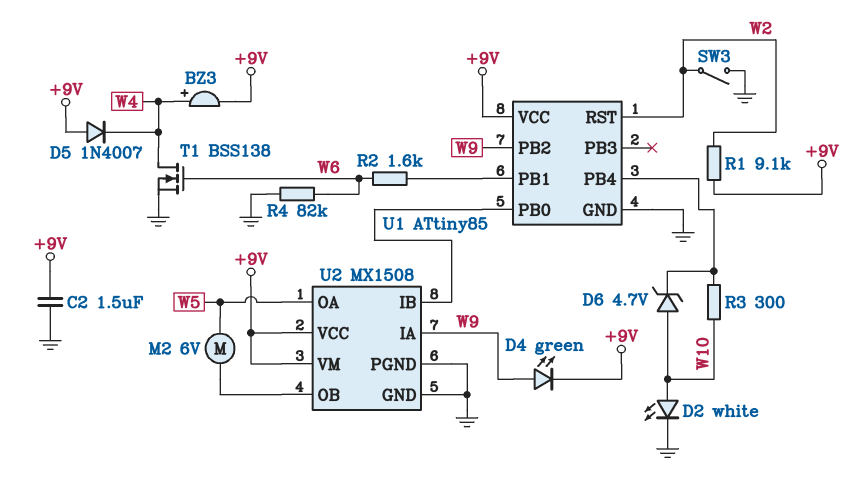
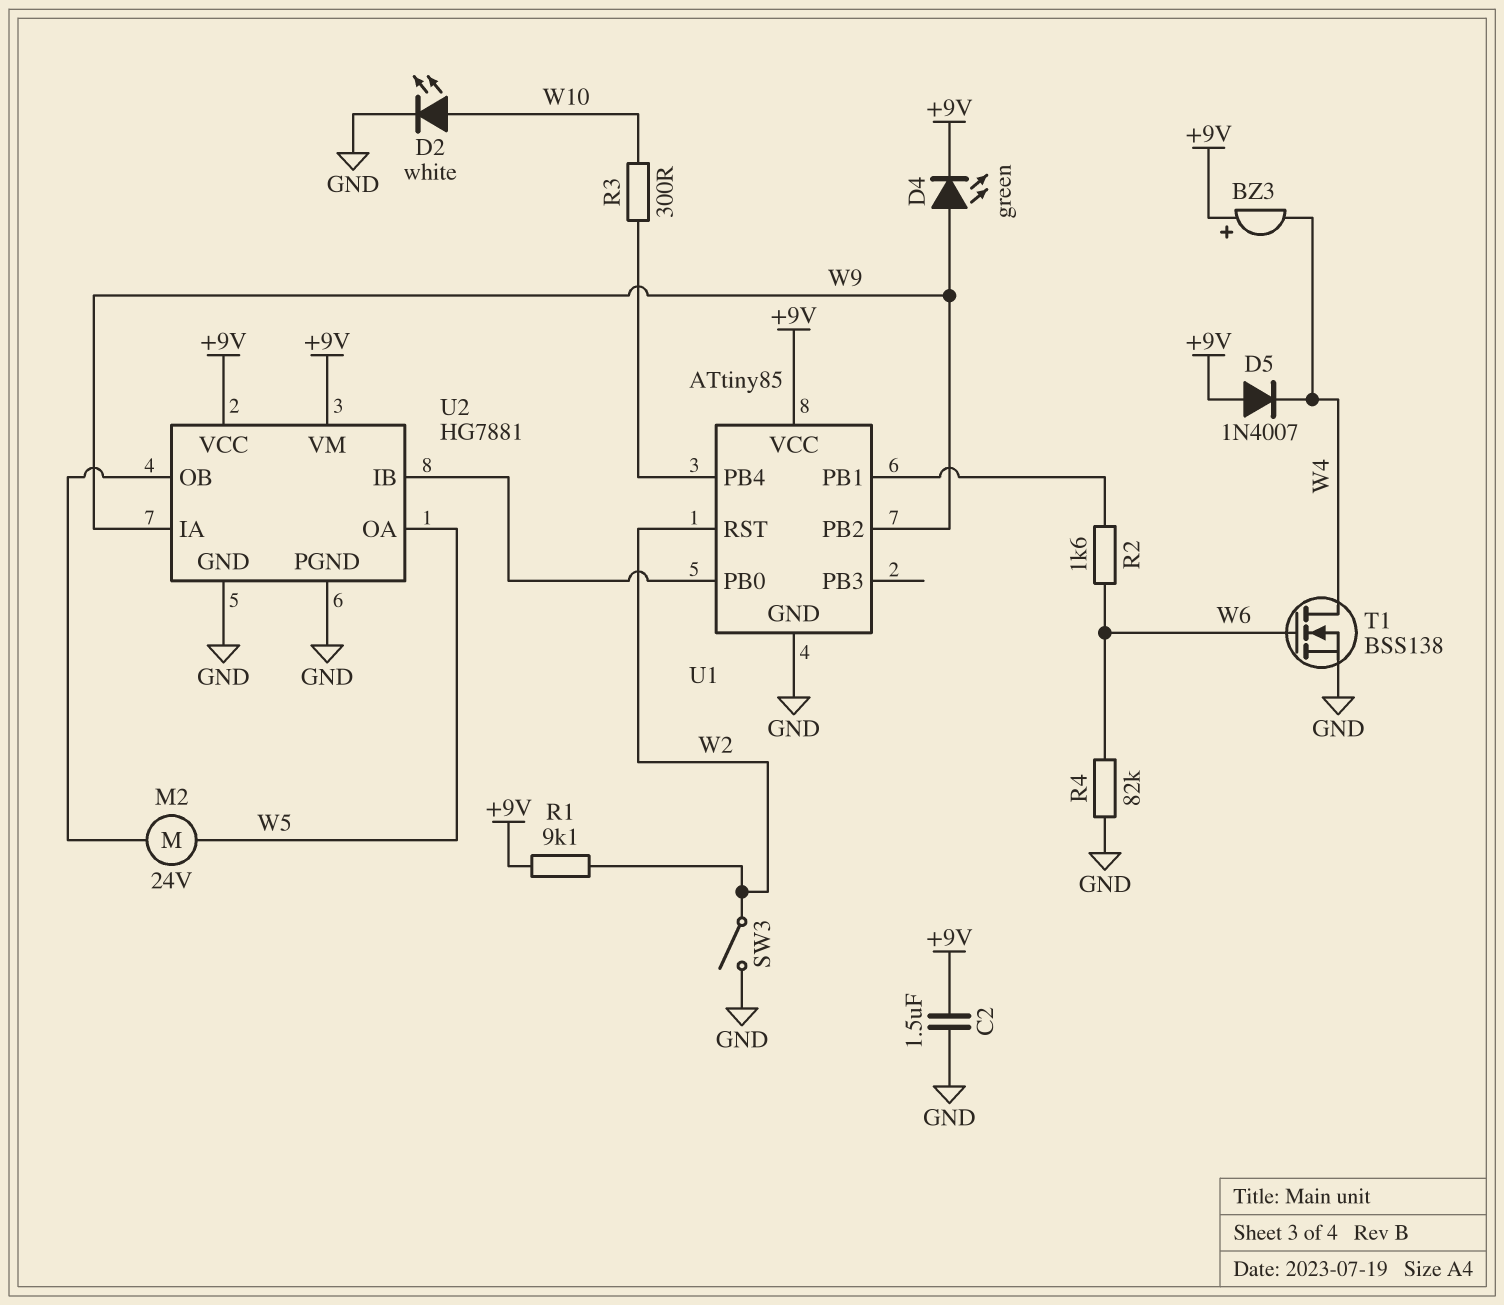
BZ3: buzzer (plus W4, minus +9V) -> buzzer (plus +9V, minus W4)
D6: zener 4.7V (A W10, K U1/PB4) -> none
M2: motor 6V (U2/OB, W5) -> motor 24V (U2/OB, W5)
U2: MX1508 -> HG7881

